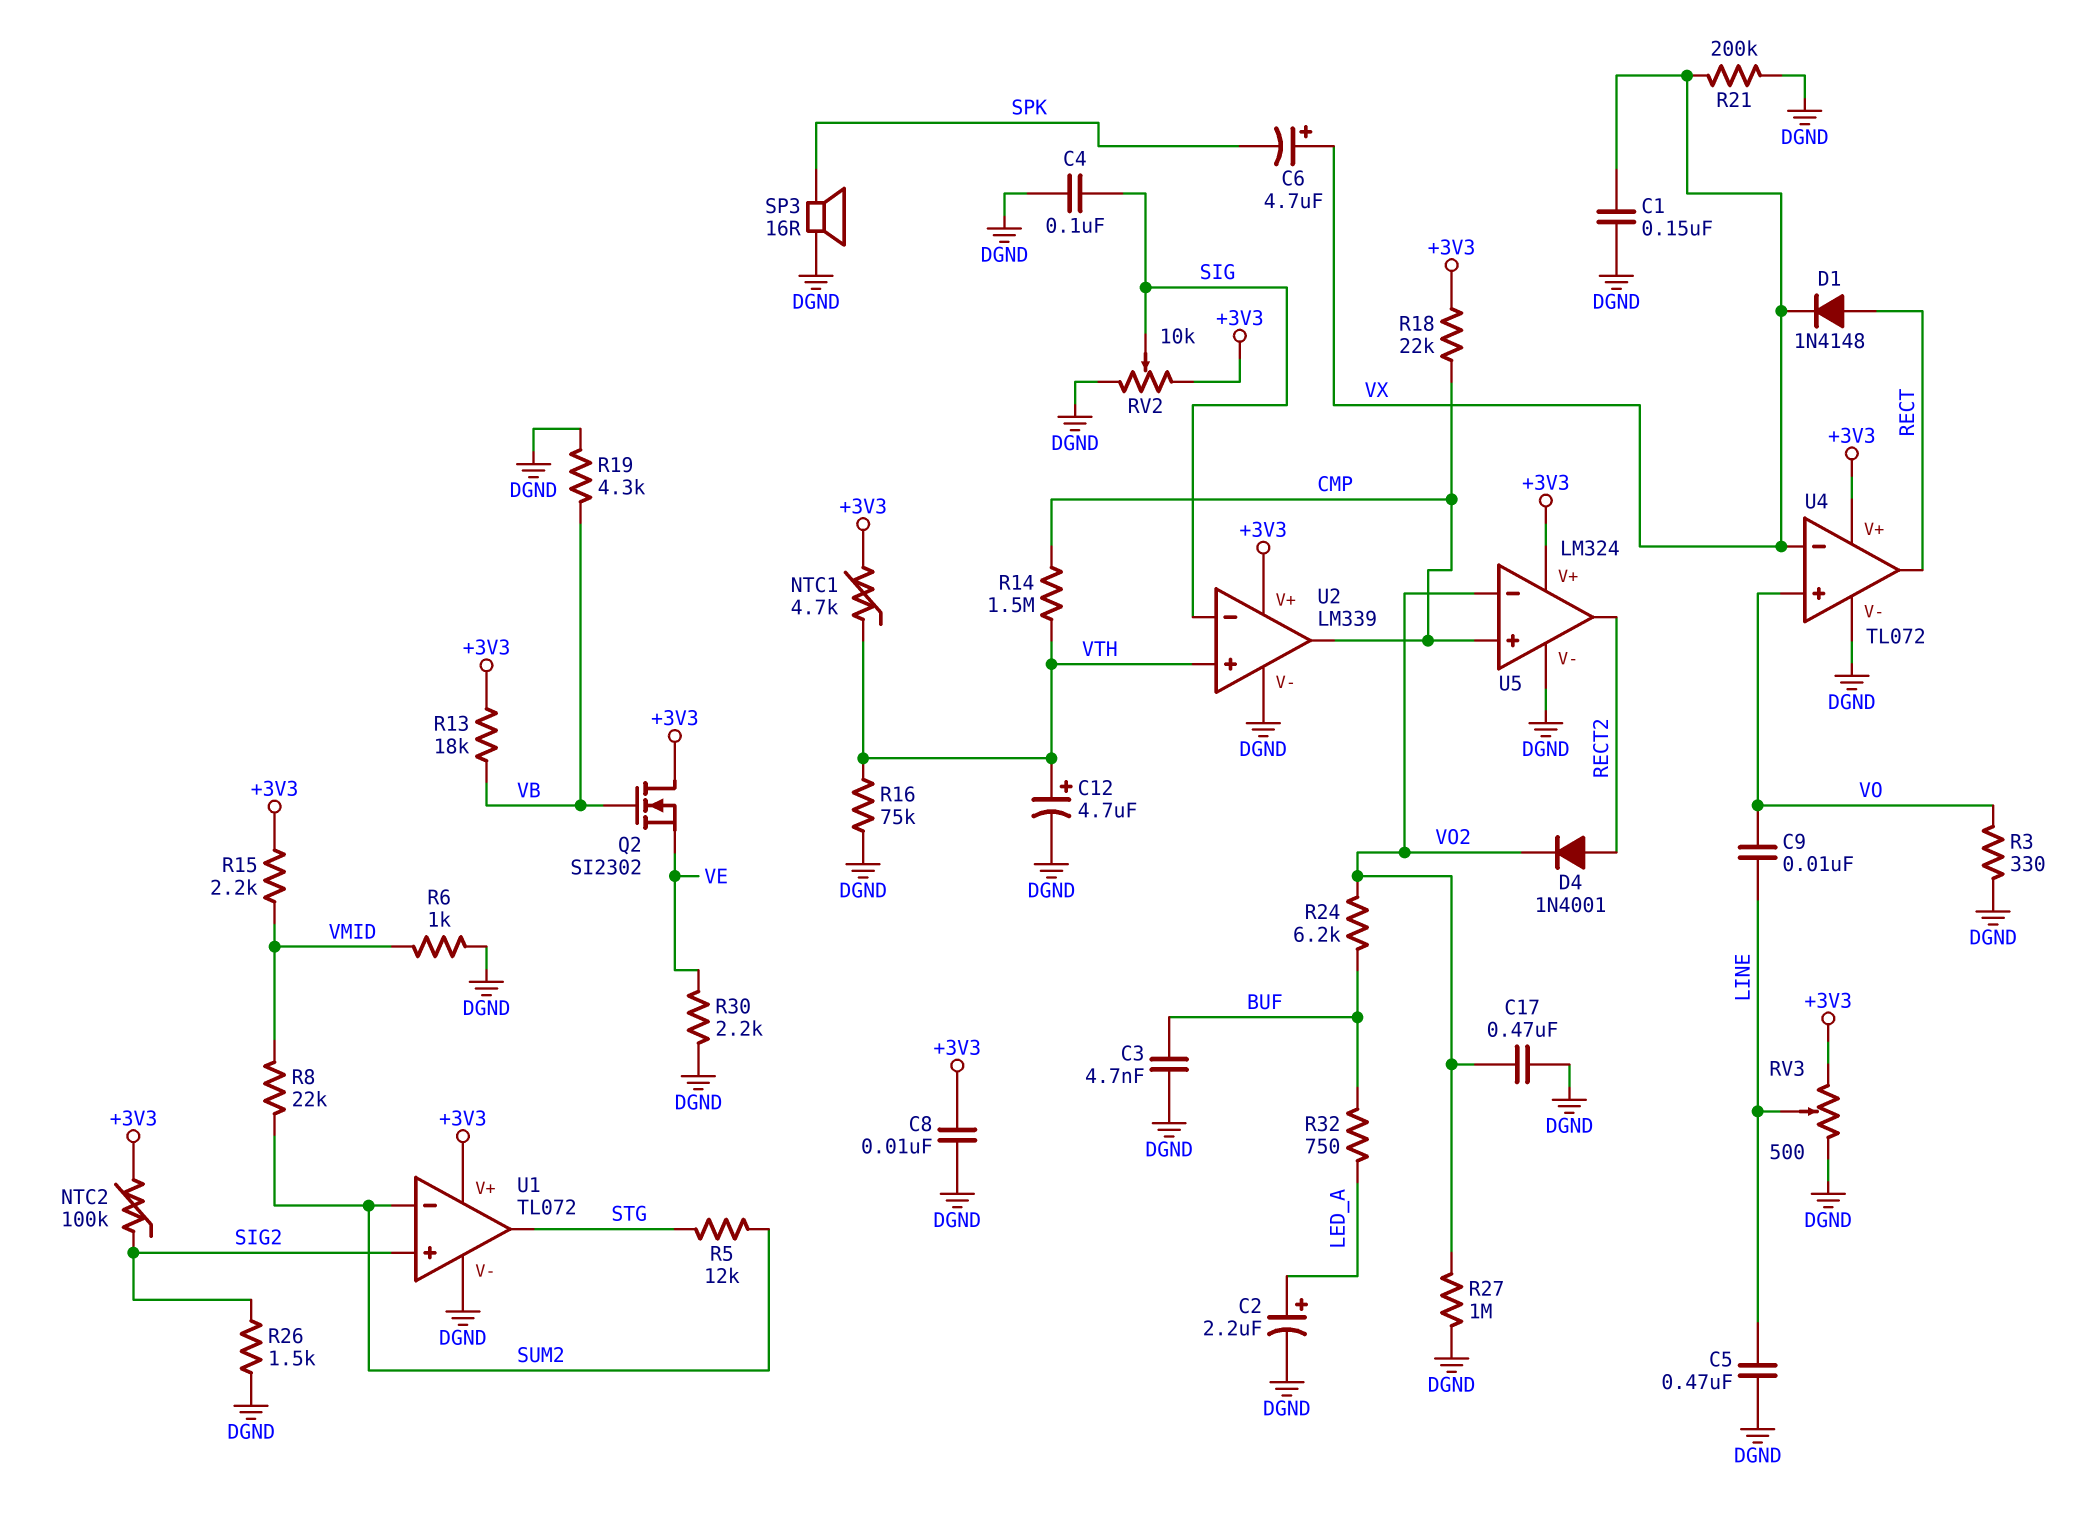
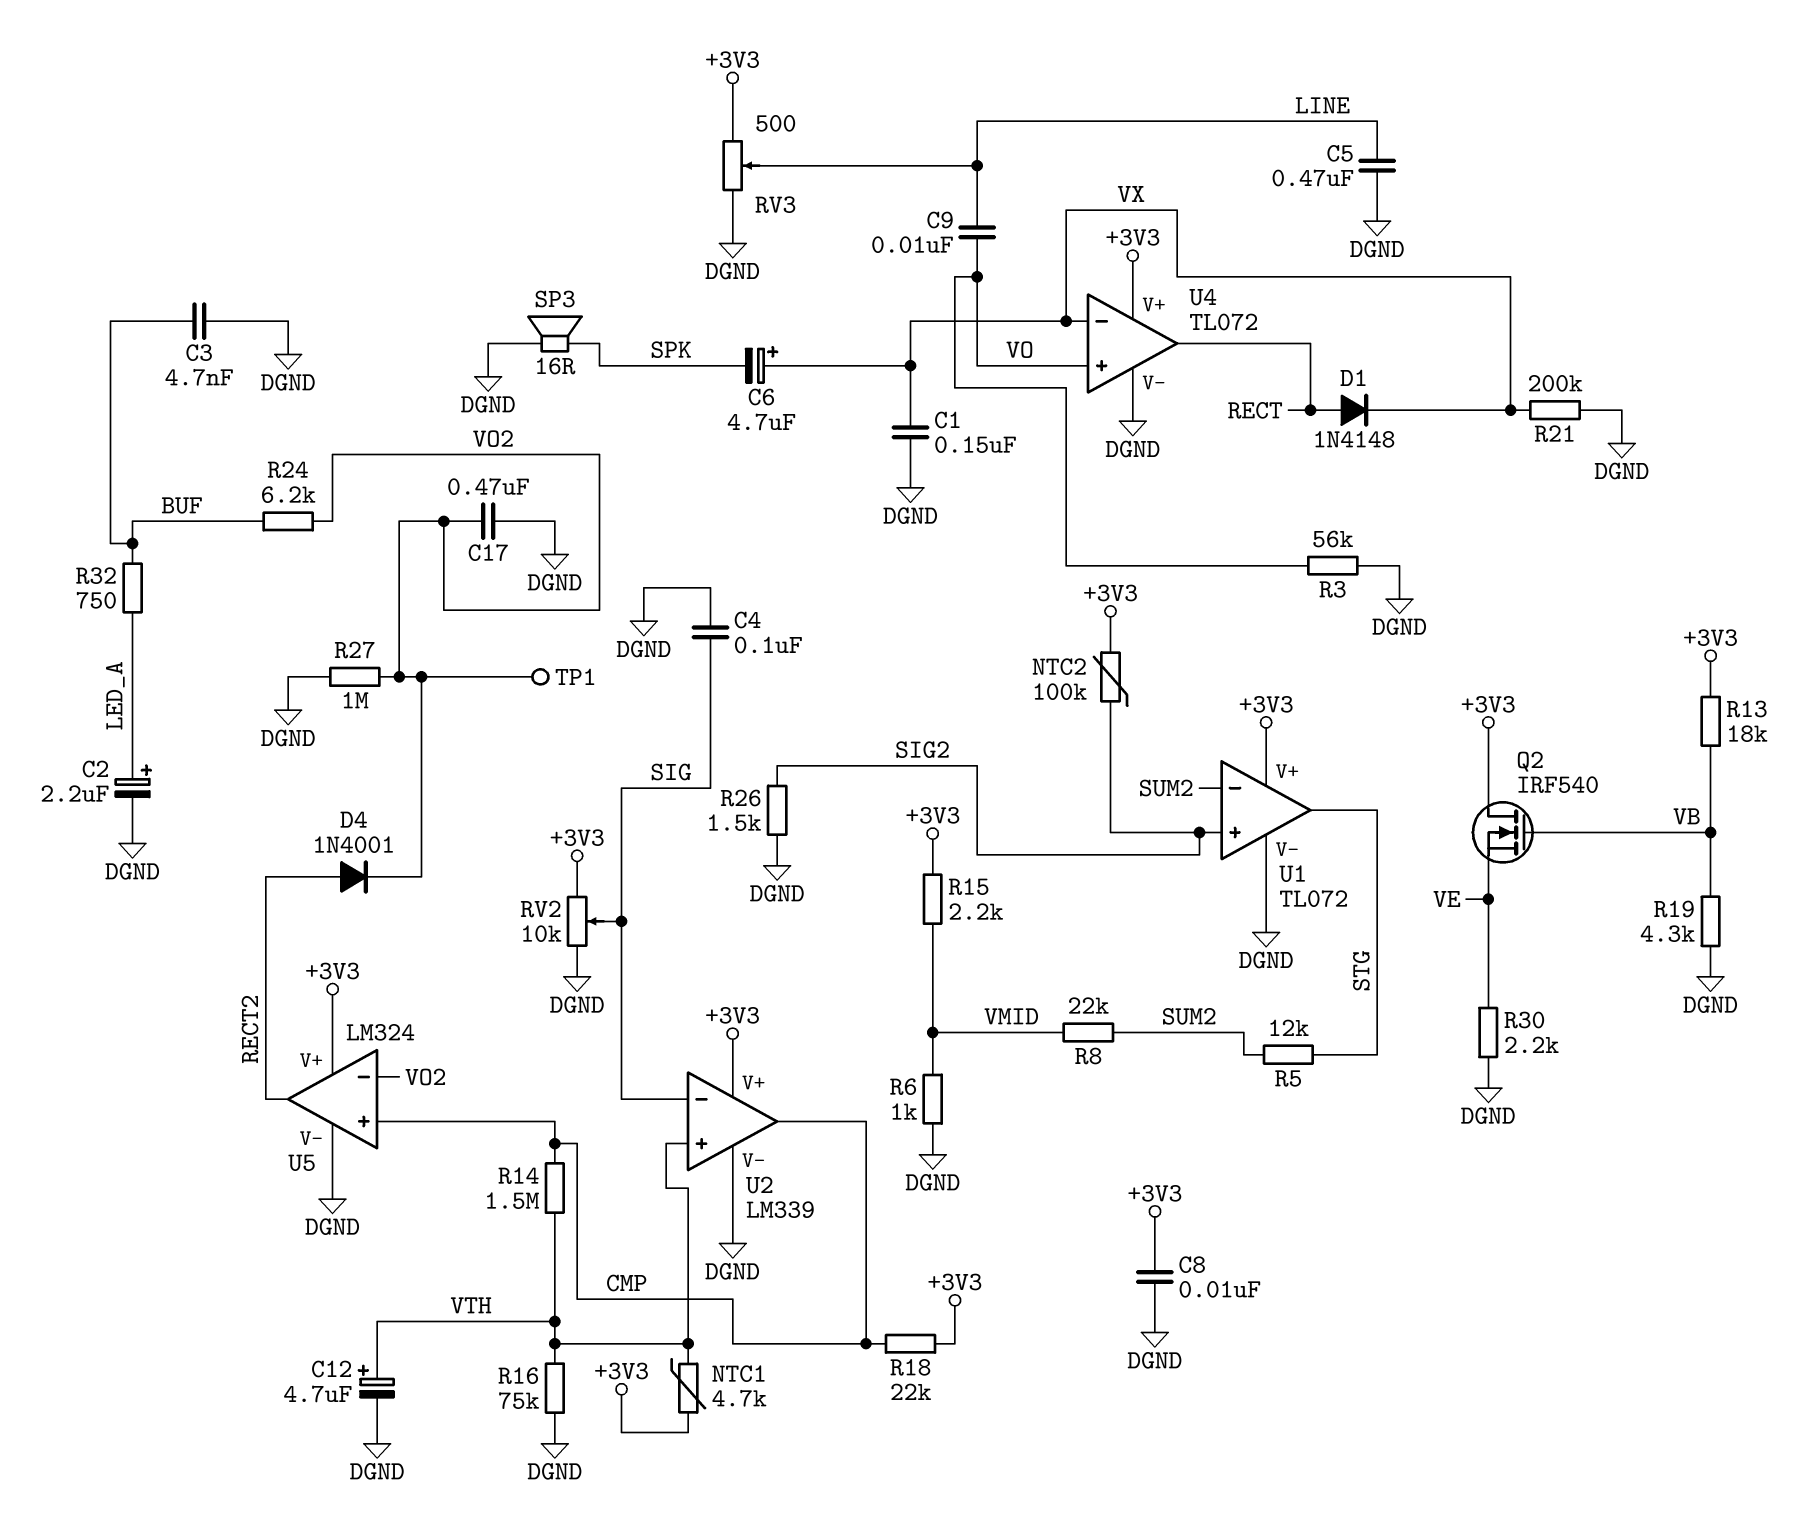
Q2: NMOS SI2302 (G VB, D +3V3, S VE) -> NMOS IRF540 (G VB, D +3V3, S VE)
R3: 330 (DGND, VO) -> 56k (DGND, VO)
TP1: none -> test point (VO2)

